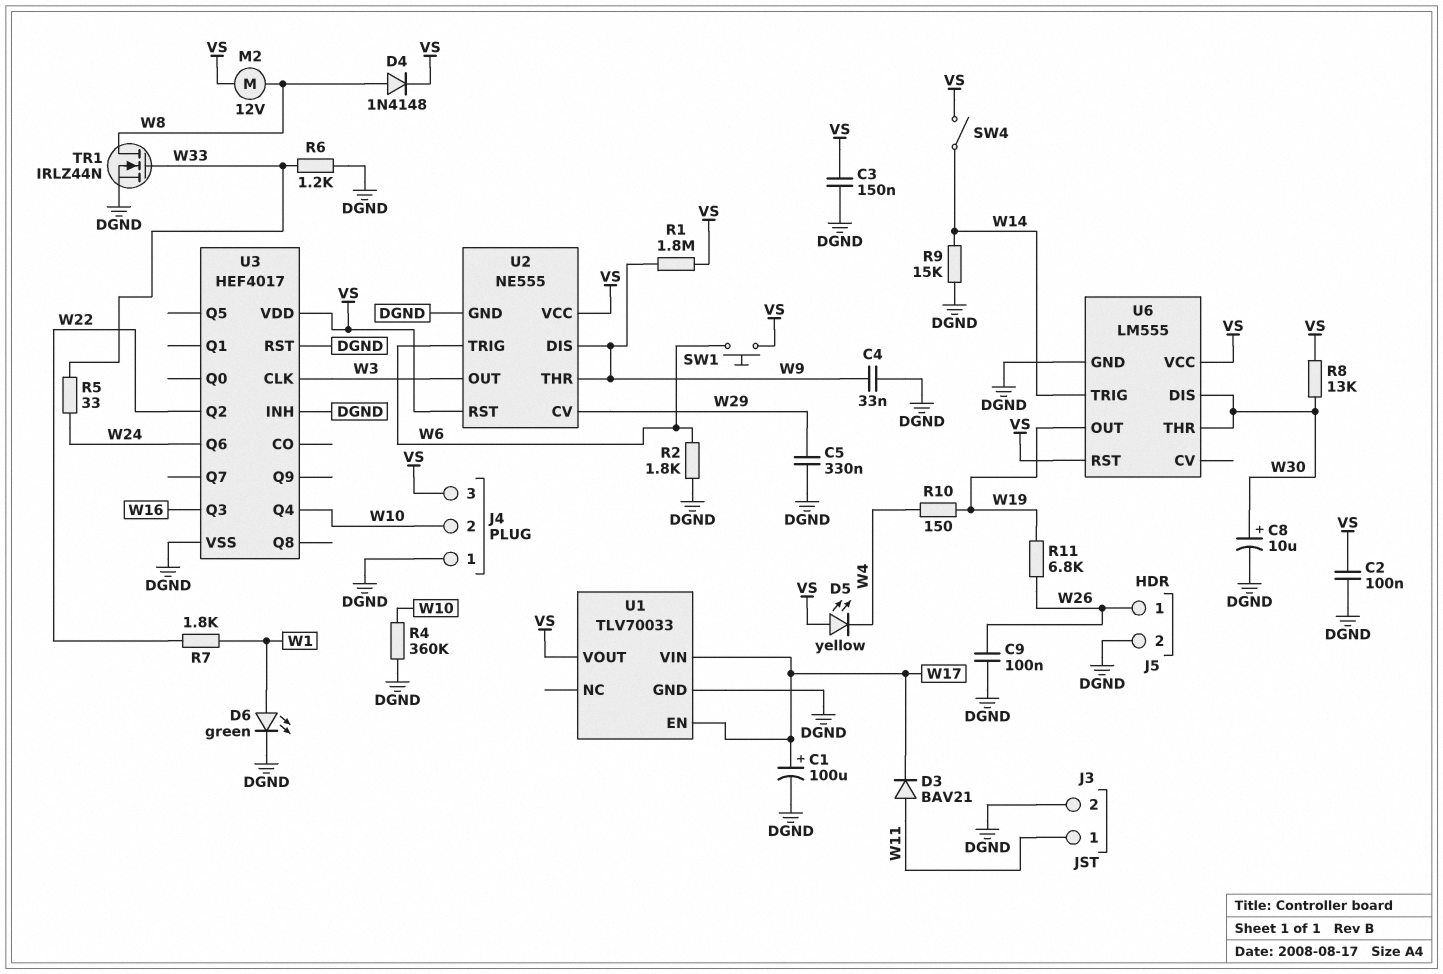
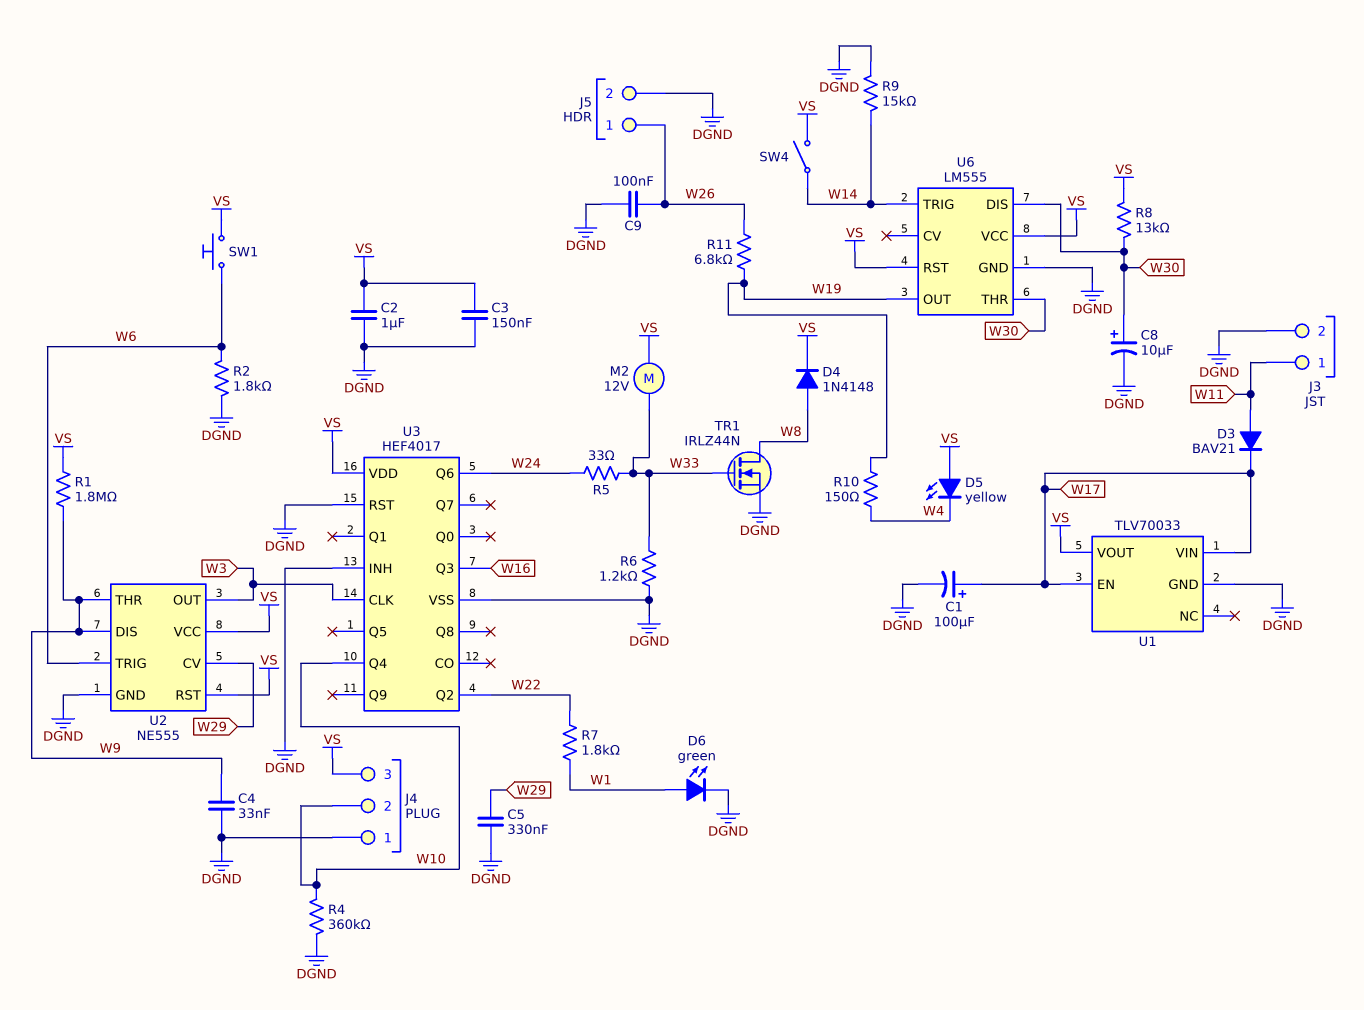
C2: 100nF (DGND, VS) -> 1uF (DGND, VS)
M2: motor 12V (VS, W8) -> motor 12V (VS, W33)

